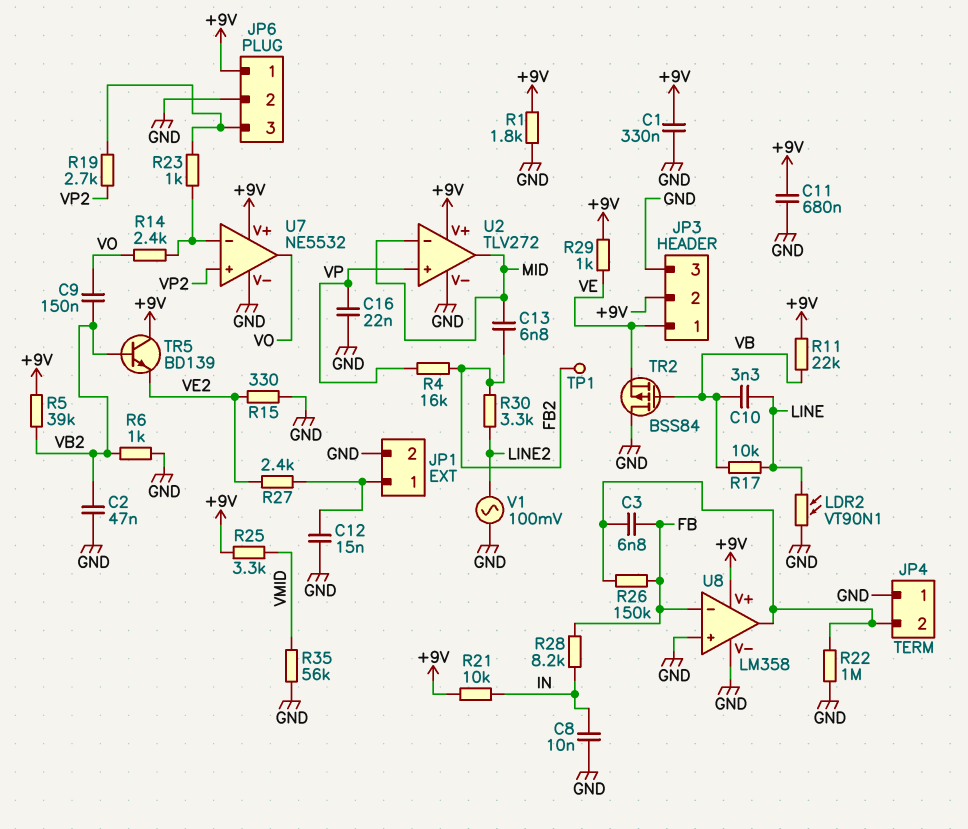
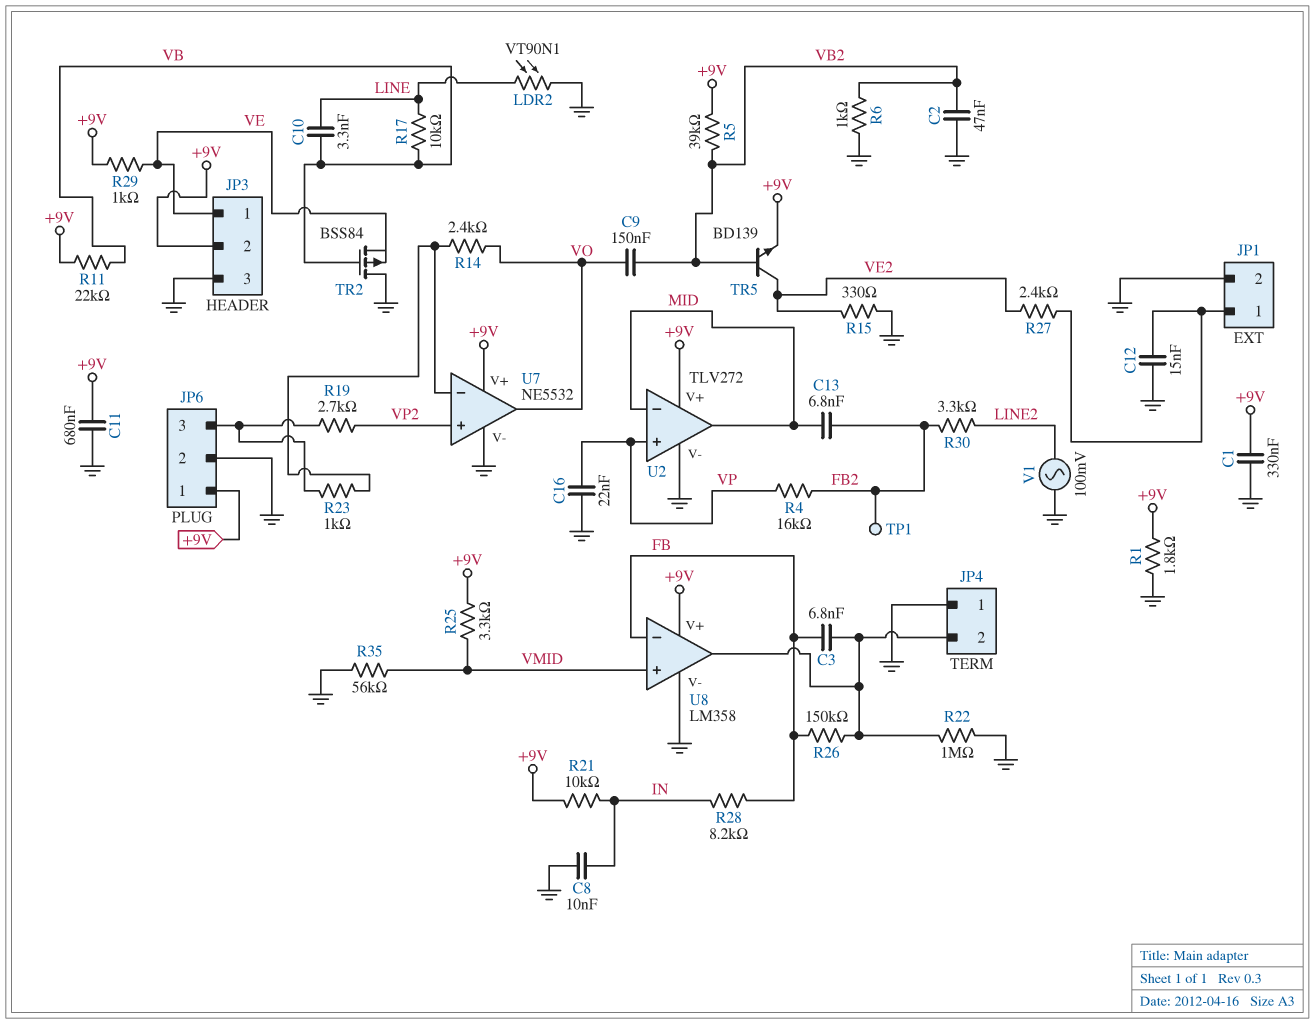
TR5: NPN BD139 (B VB2, C +9V, E VE2) -> NPN BD139 (B VB2, C VE2, E +9V)
U8 pin in+: GND -> VMID

